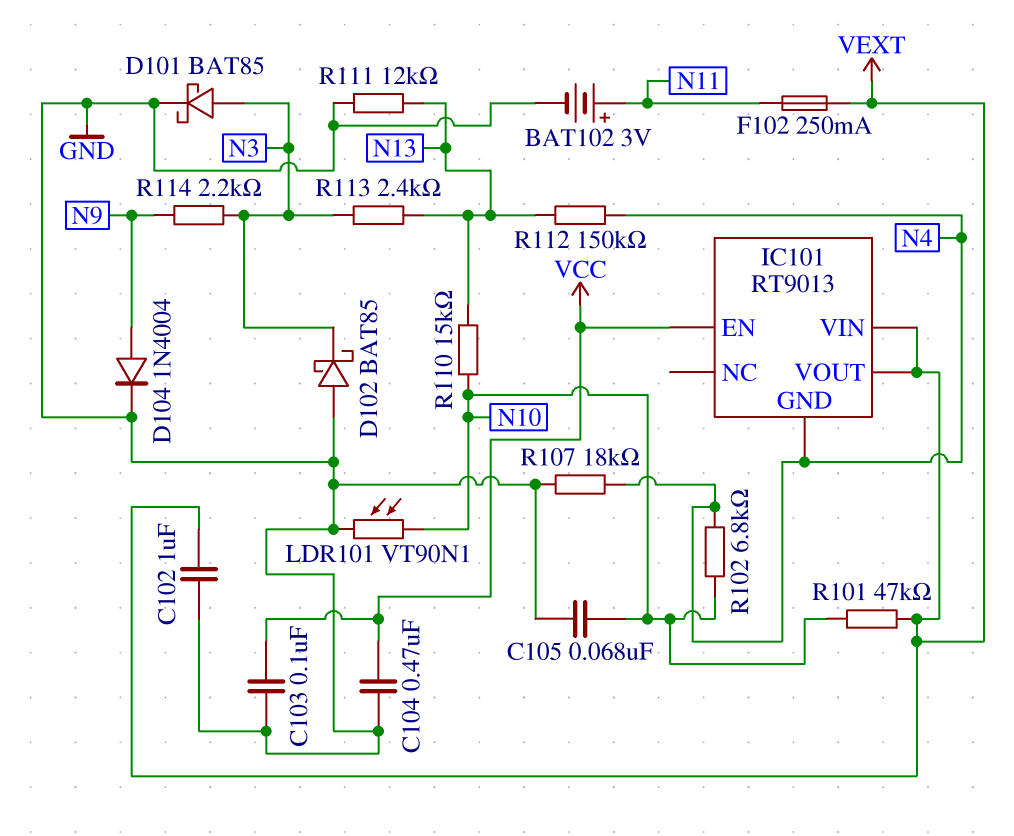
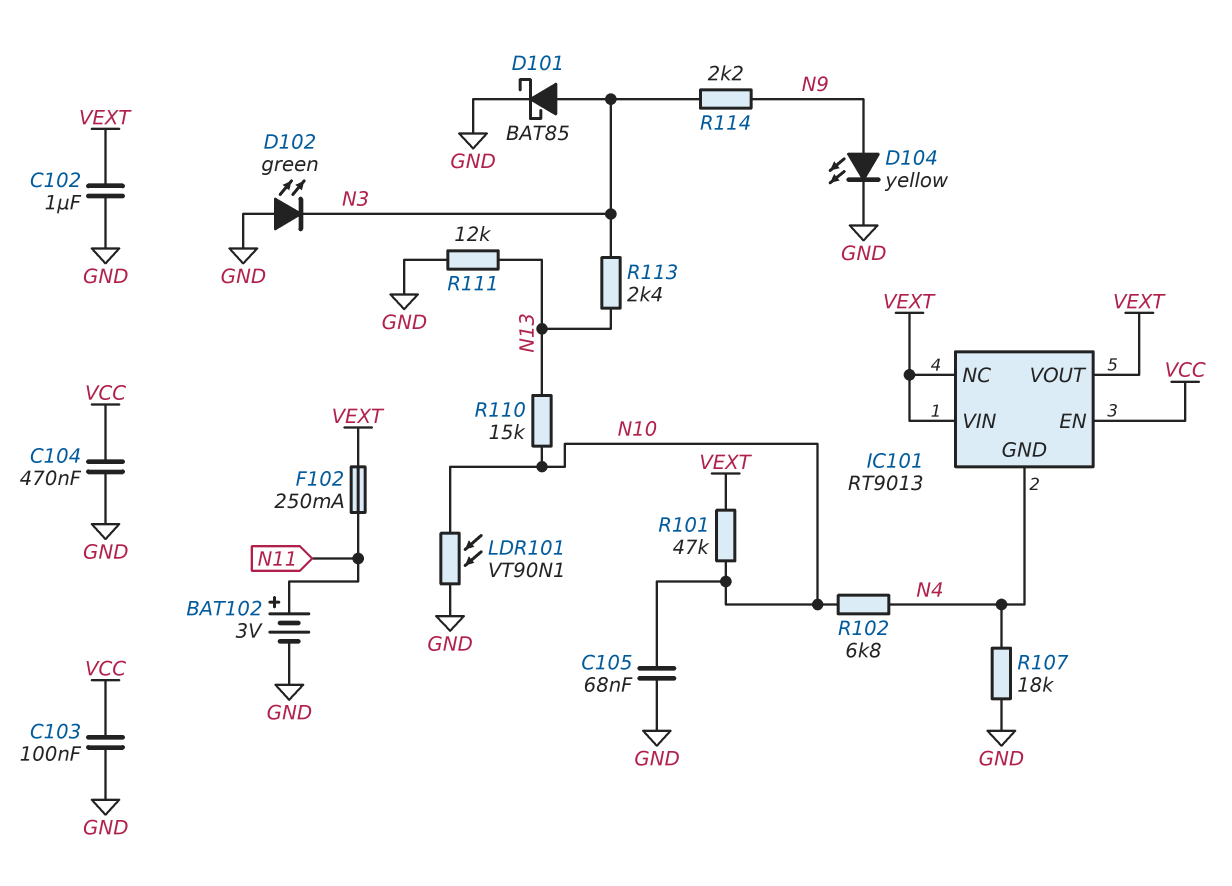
D102: schottky BAT85 (A GND, K N3) -> LED green (A GND, K N3)
D104: diode 1N4004 (A N9, K GND) -> LED yellow (A N9, K GND)
IC101 pin NC: none -> VEXT
R112: 150k (N4, N13) -> none

